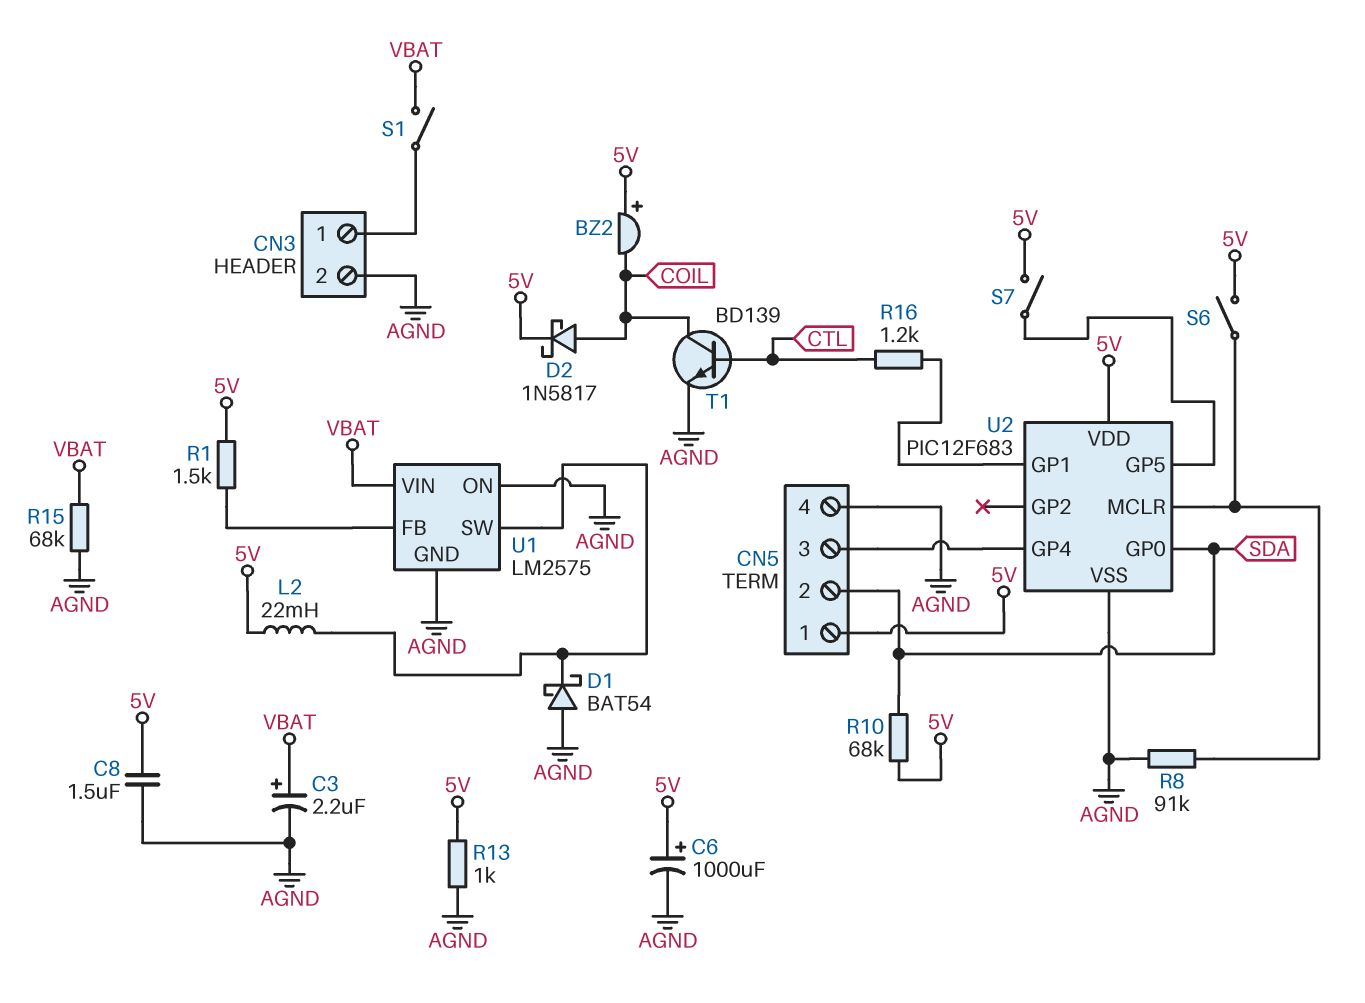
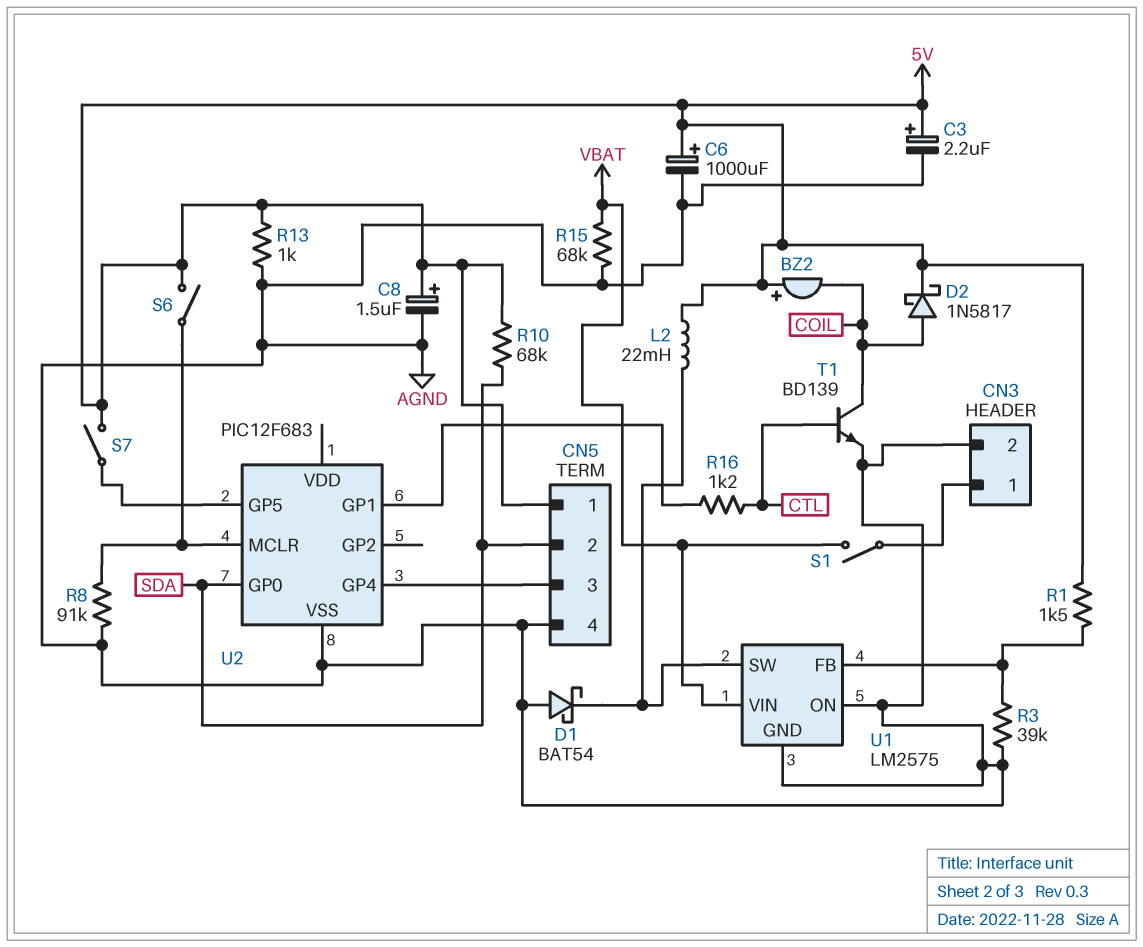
C3: 2.2uF (plus VBAT, minus AGND) -> 2.2uF (plus 5V, minus AGND)
C8: 1.5uF (5V, AGND) -> 1.5uF (plus 5V, minus AGND)
R3: none -> 39k (AGND, U1/FB)
U2 pin VDD: 5V -> none

